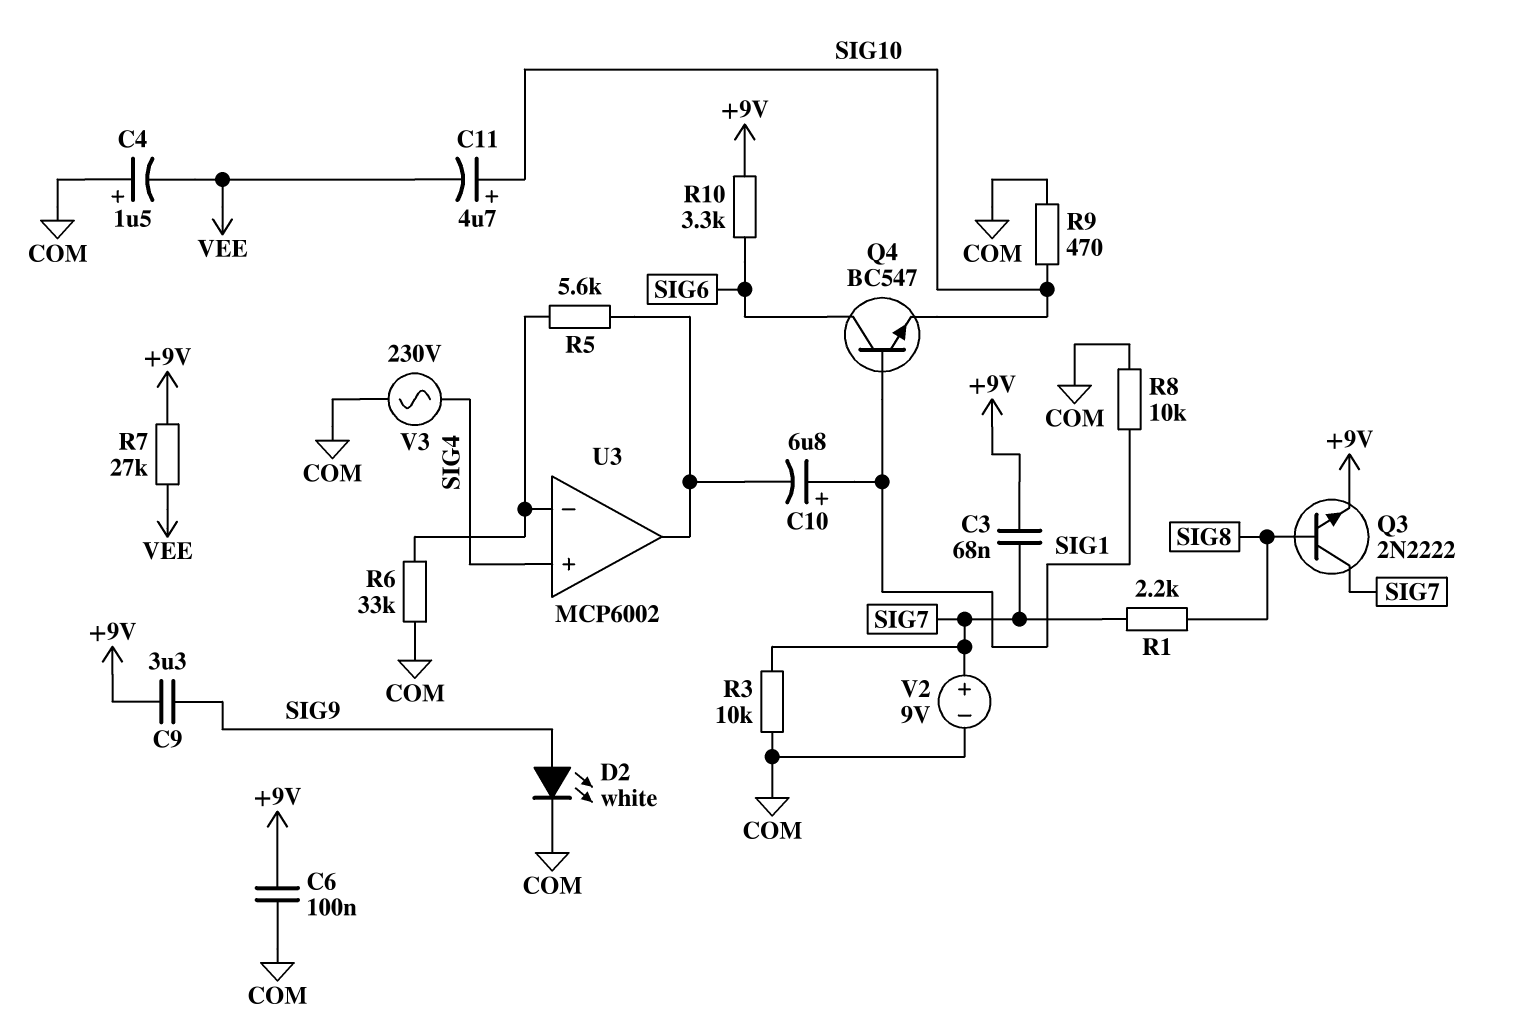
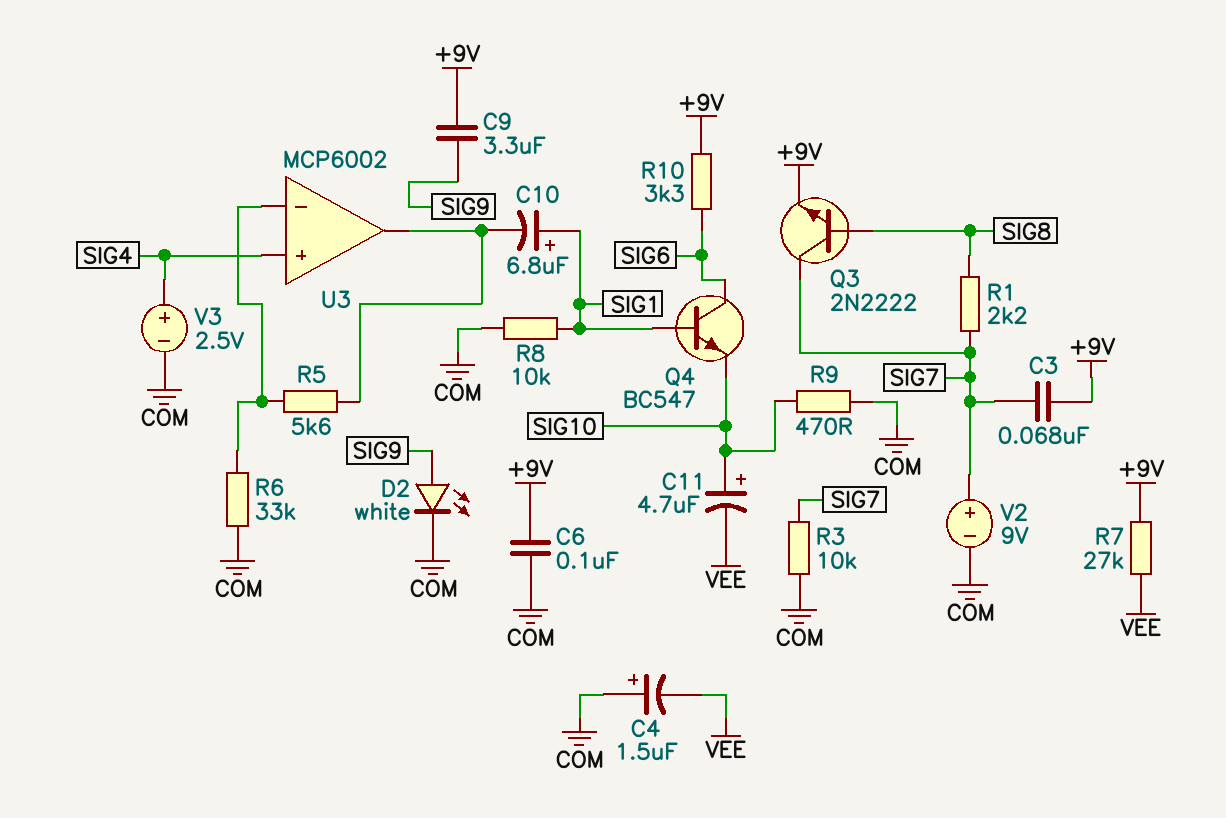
V3: AC 230V (COM, SIG4) -> 2.5V (plus SIG4, minus COM)

